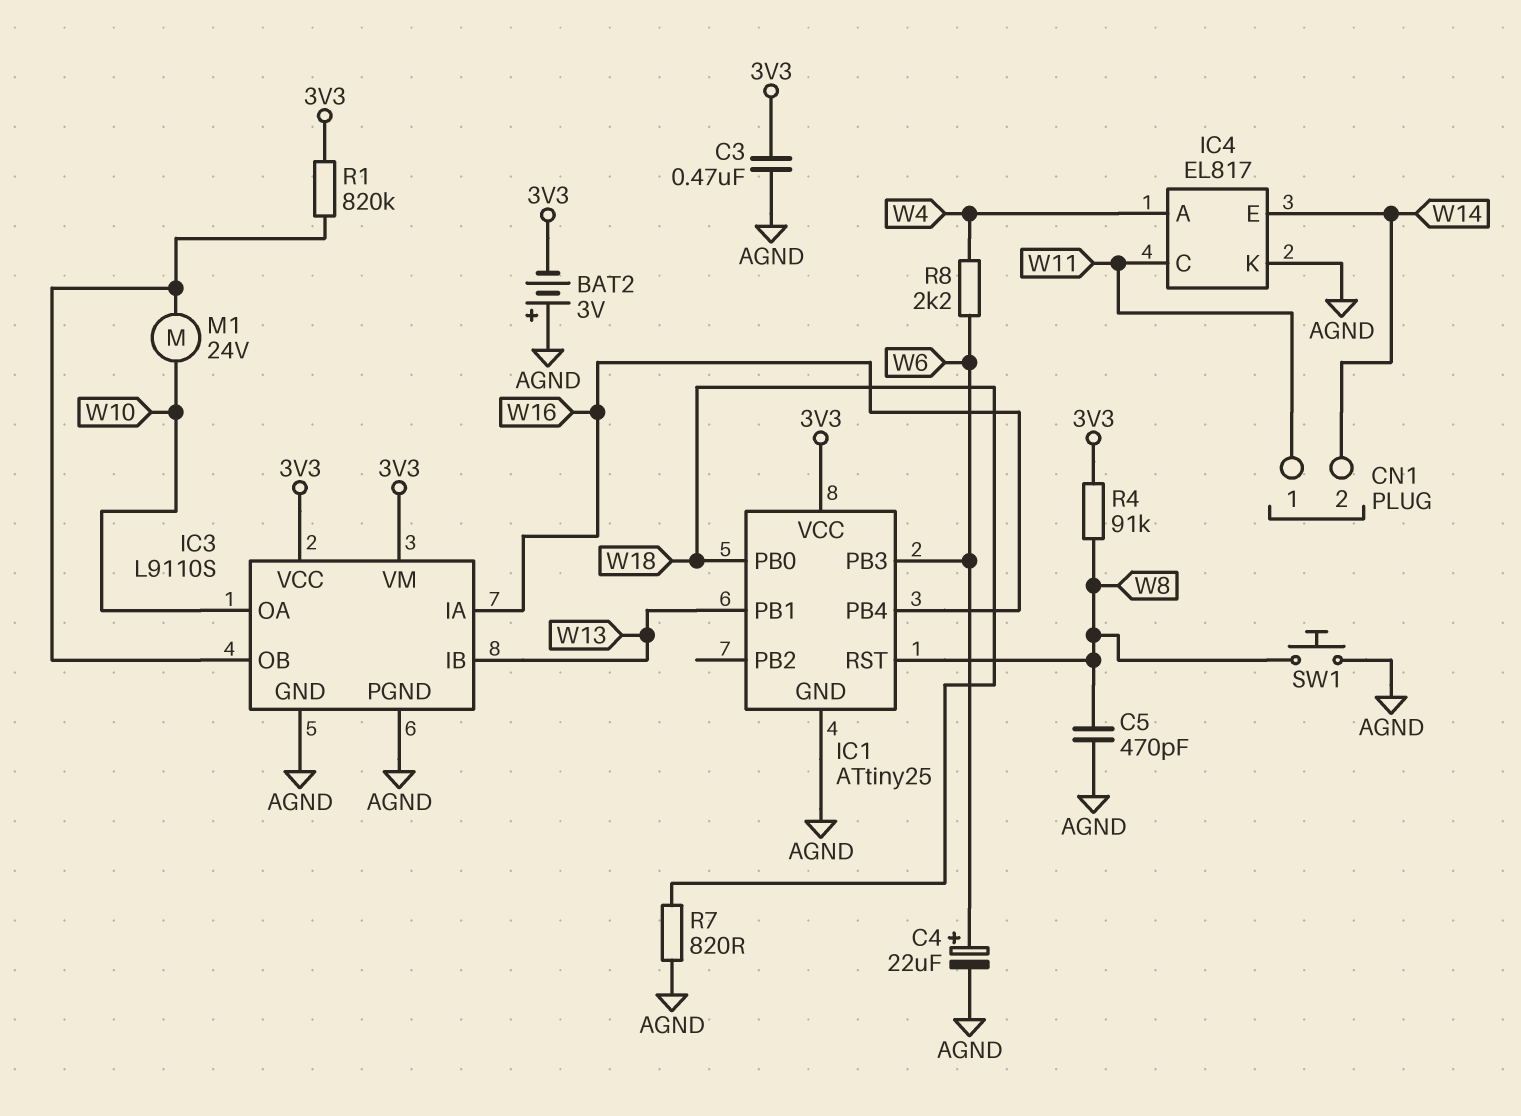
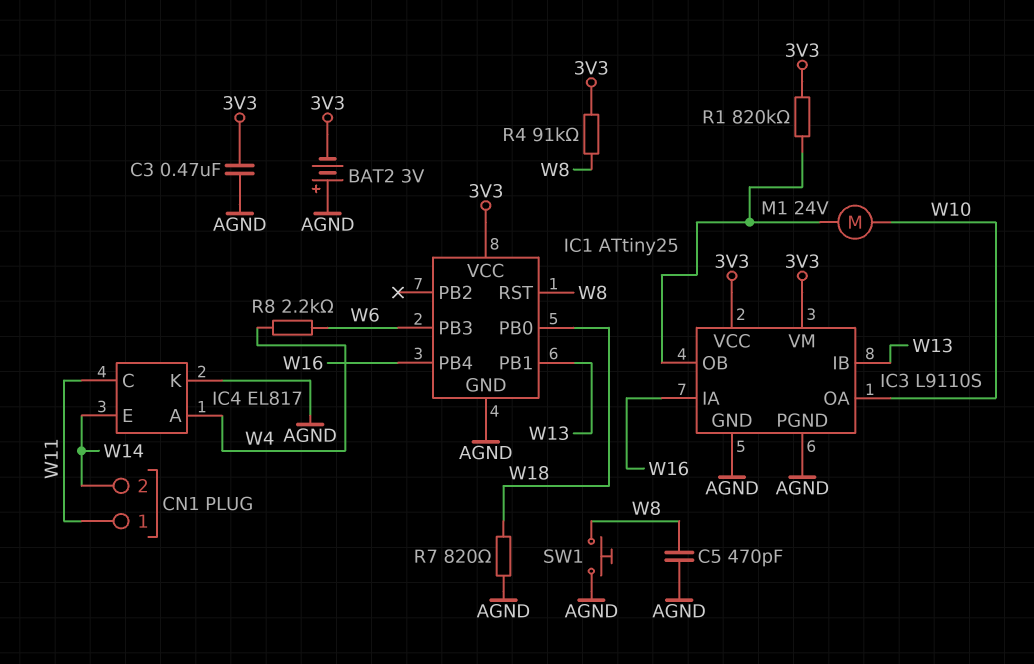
C4: 22uF (plus W6, minus AGND) -> none

